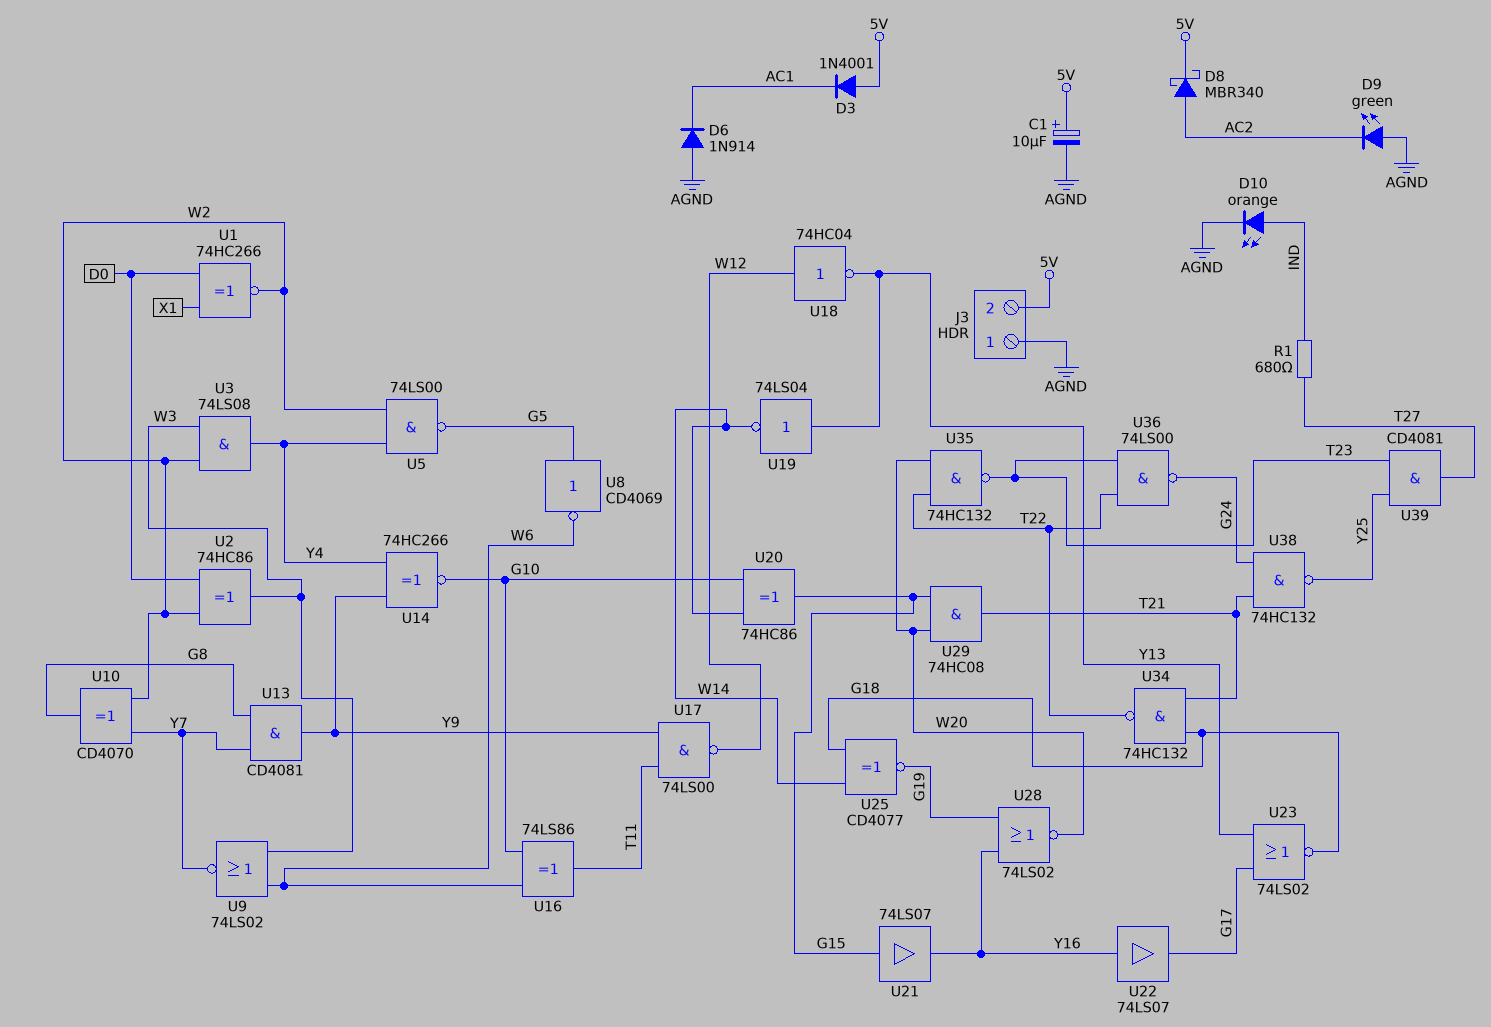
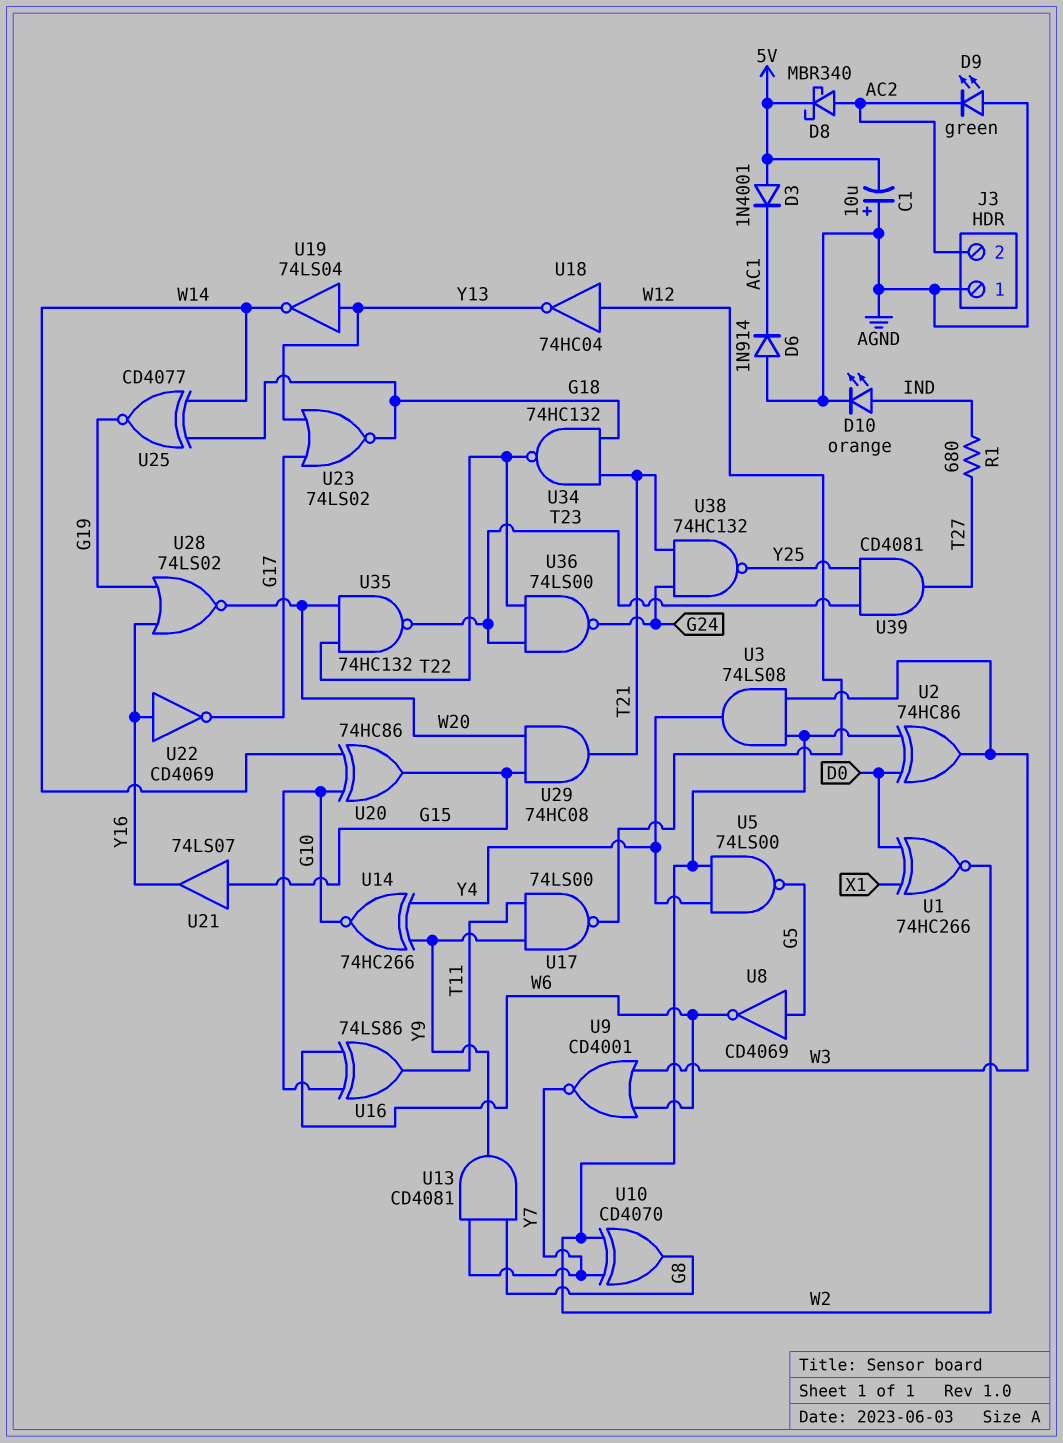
C1: 10uF (plus 5V, minus AGND) -> 10uF (plus AGND, minus 5V)
J3 pin 2: 5V -> AC2
U9: NOR 74LS02 (in W3, in W6, out Y7) -> NOR CD4001 (in W3, in W6, out Y7)
U22: buffer 74LS07 (in Y16, out G17) -> NOT CD4069 (in Y16, out G17)

